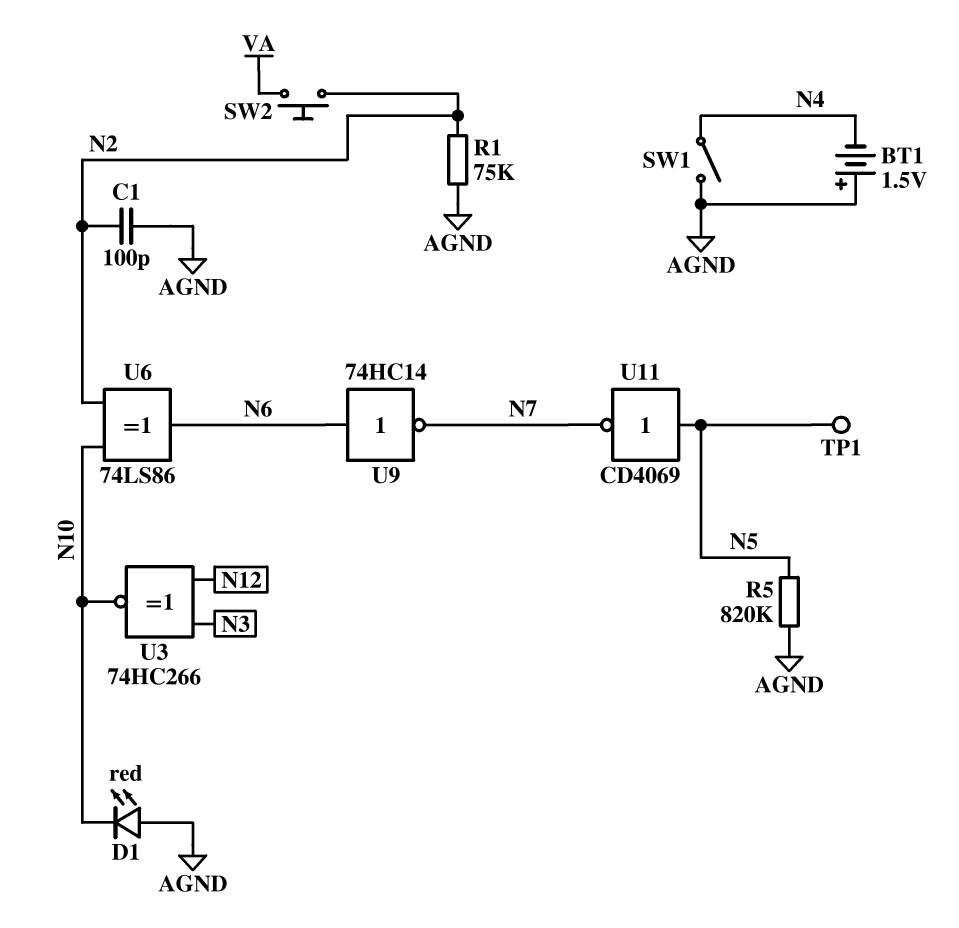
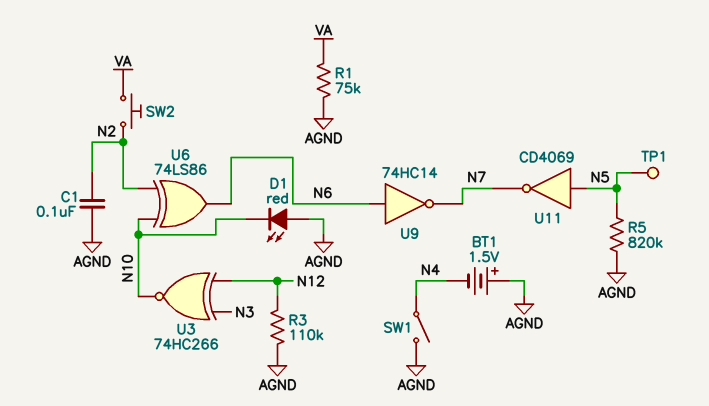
C1: 100pF (AGND, N2) -> 100nF (AGND, N2)
R1: 75k (AGND, N2) -> 75k (AGND, VA)
R3: none -> 110k (AGND, N12)

